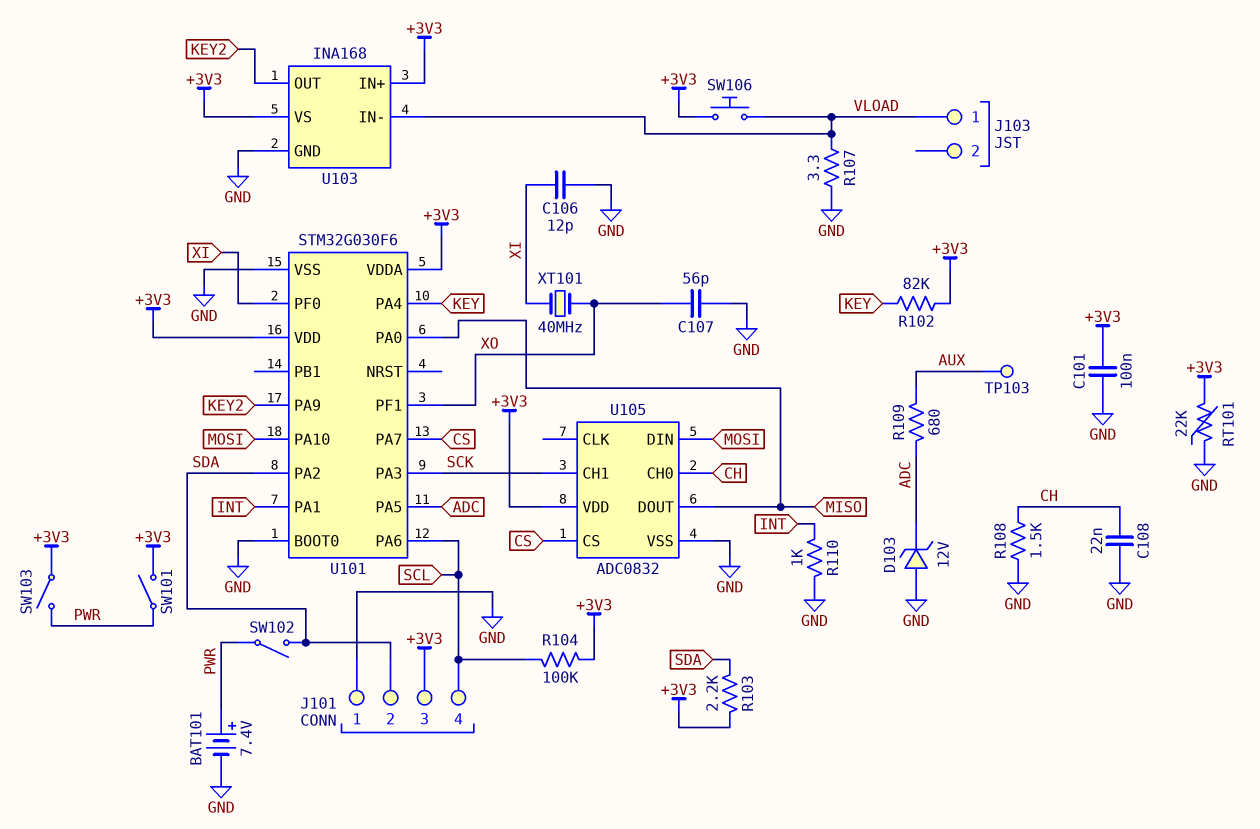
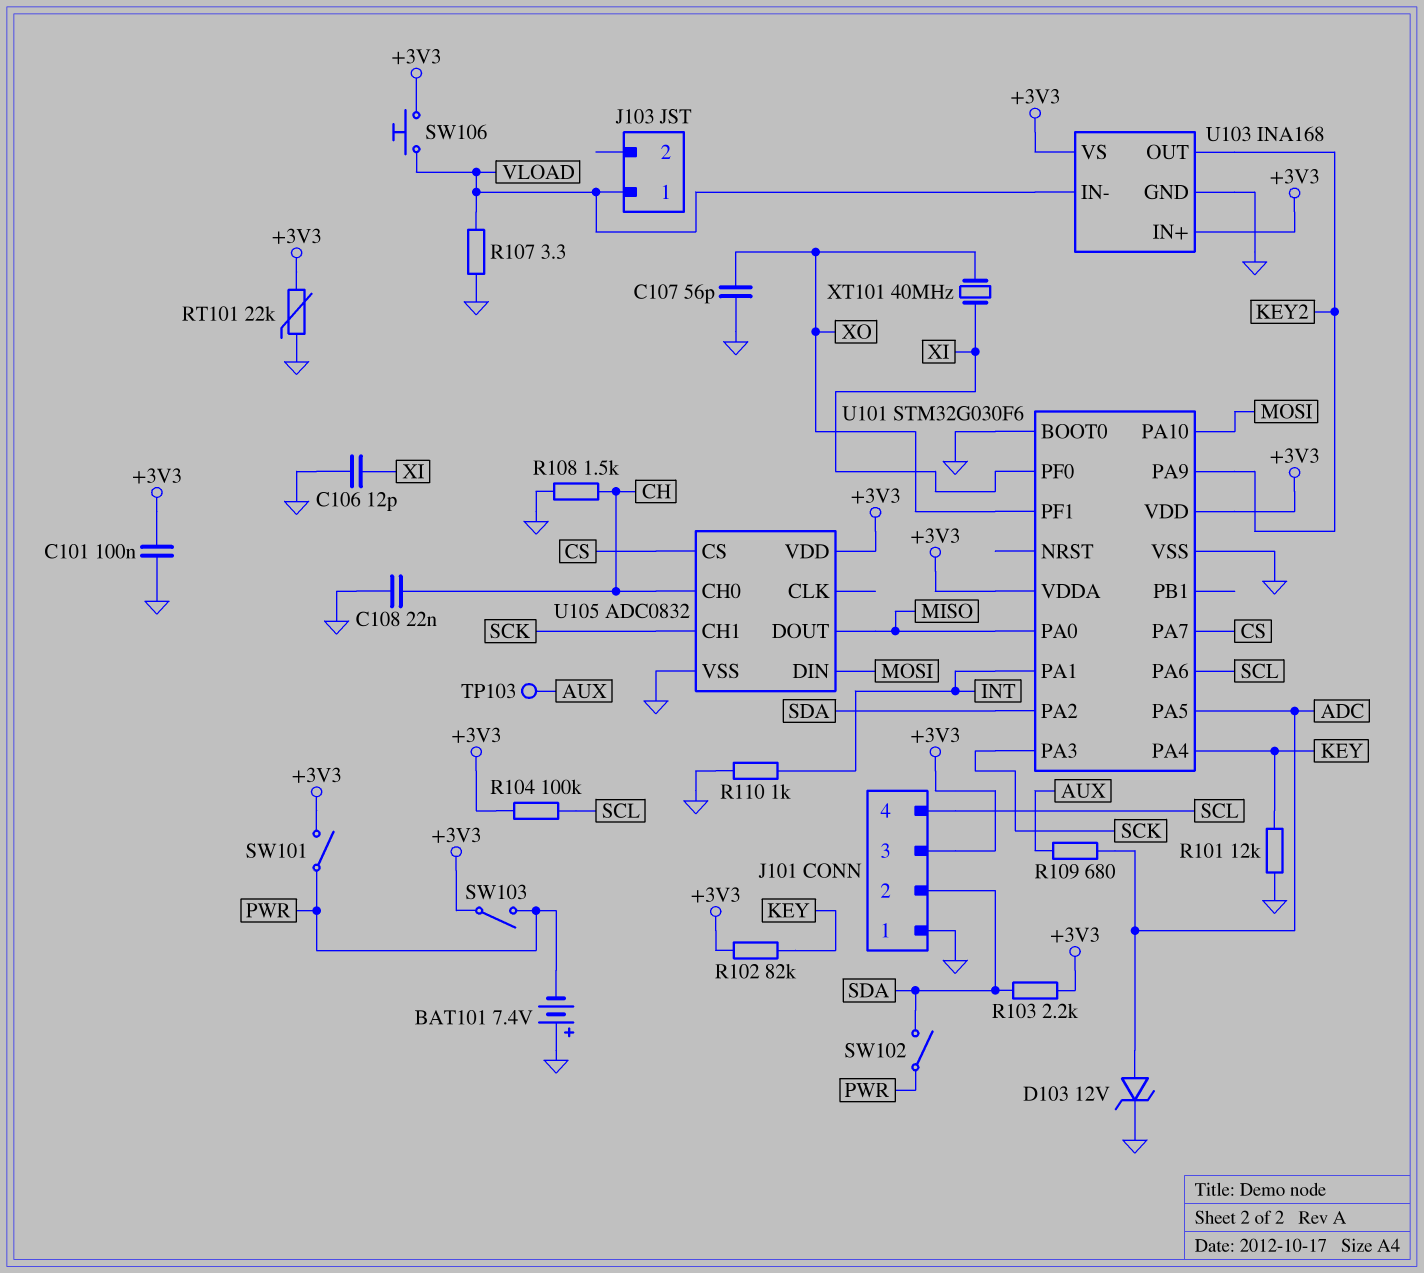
BAT101: 7.4V (plus PWR, minus GND) -> 7.4V (plus GND, minus PWR)
D103: zener 12V (A GND, K ADC) -> zener 12V (A ADC, K GND)
R101: none -> 12k (GND, KEY)

